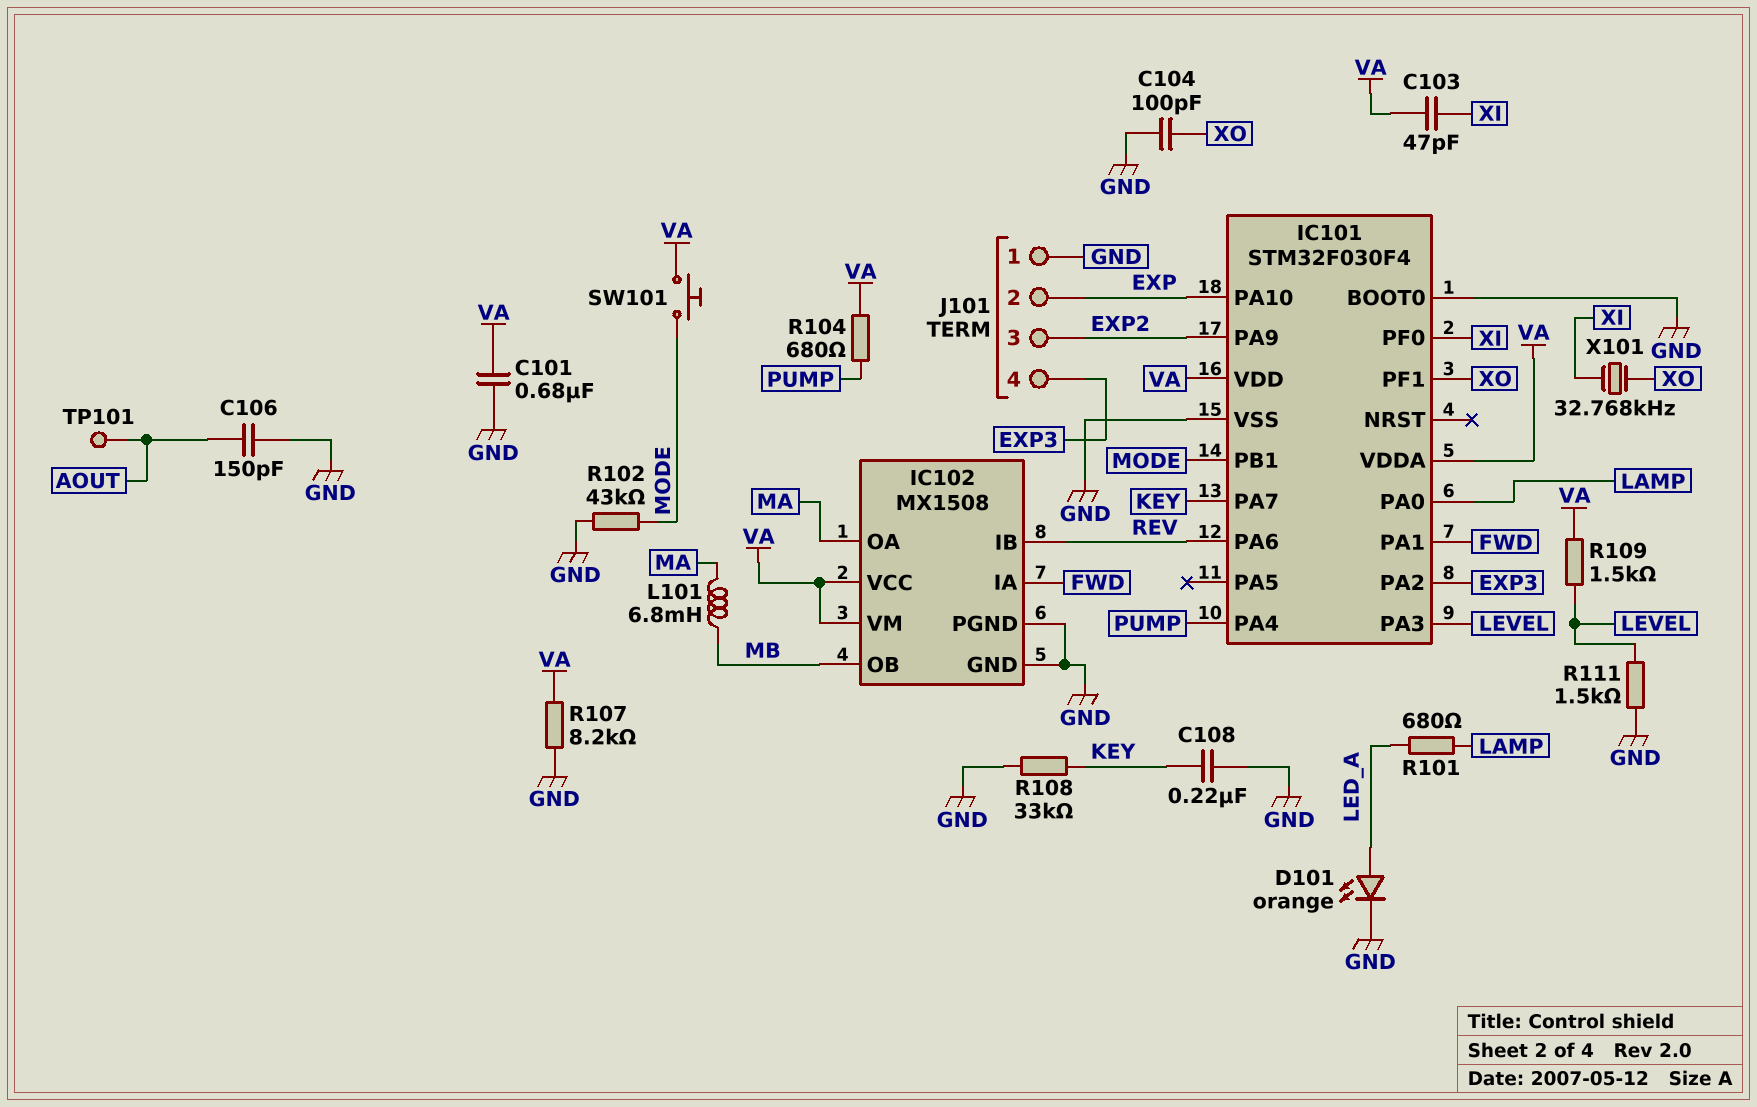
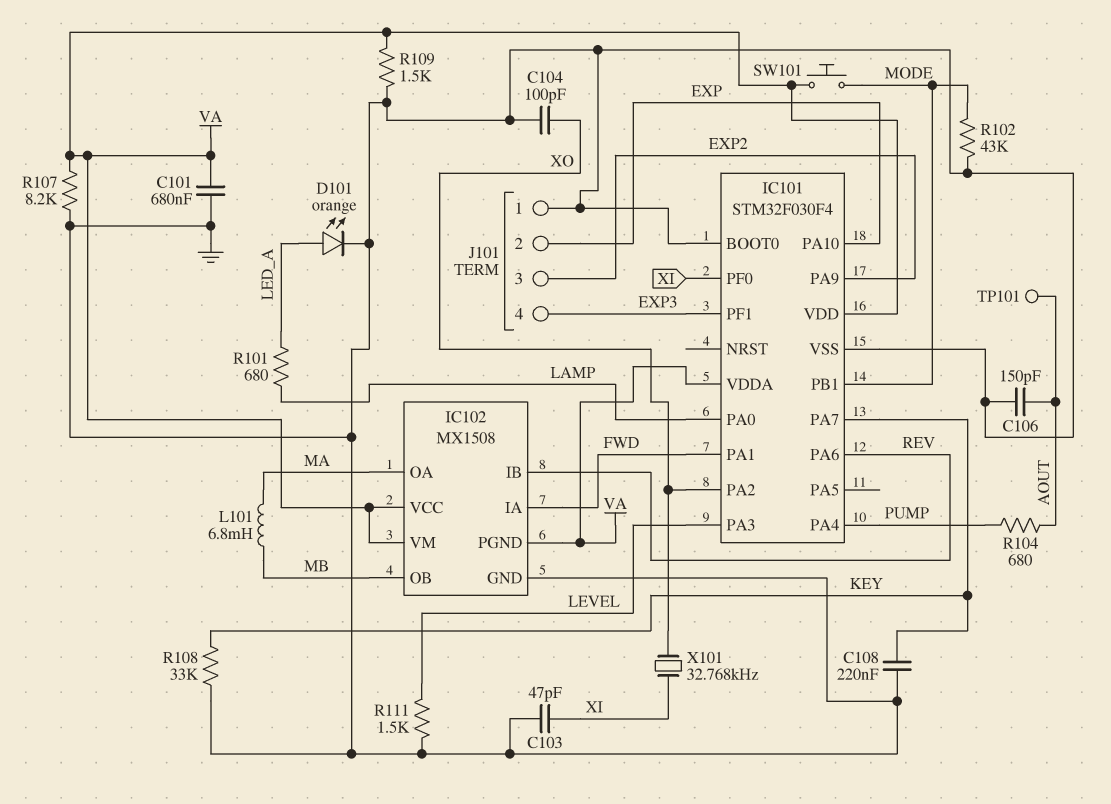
C103: 47pF (VA, XI) -> 47pF (GND, XI)
IC101 pin PA2: EXP3 -> XO
IC101 pin PF1: XO -> EXP3
IC102 pin PGND: GND -> VA
R104: 680 (PUMP, VA) -> 680 (AOUT, PUMP)
R109: 1.5k (LEVEL, VA) -> 1.5k (GND, VA)

